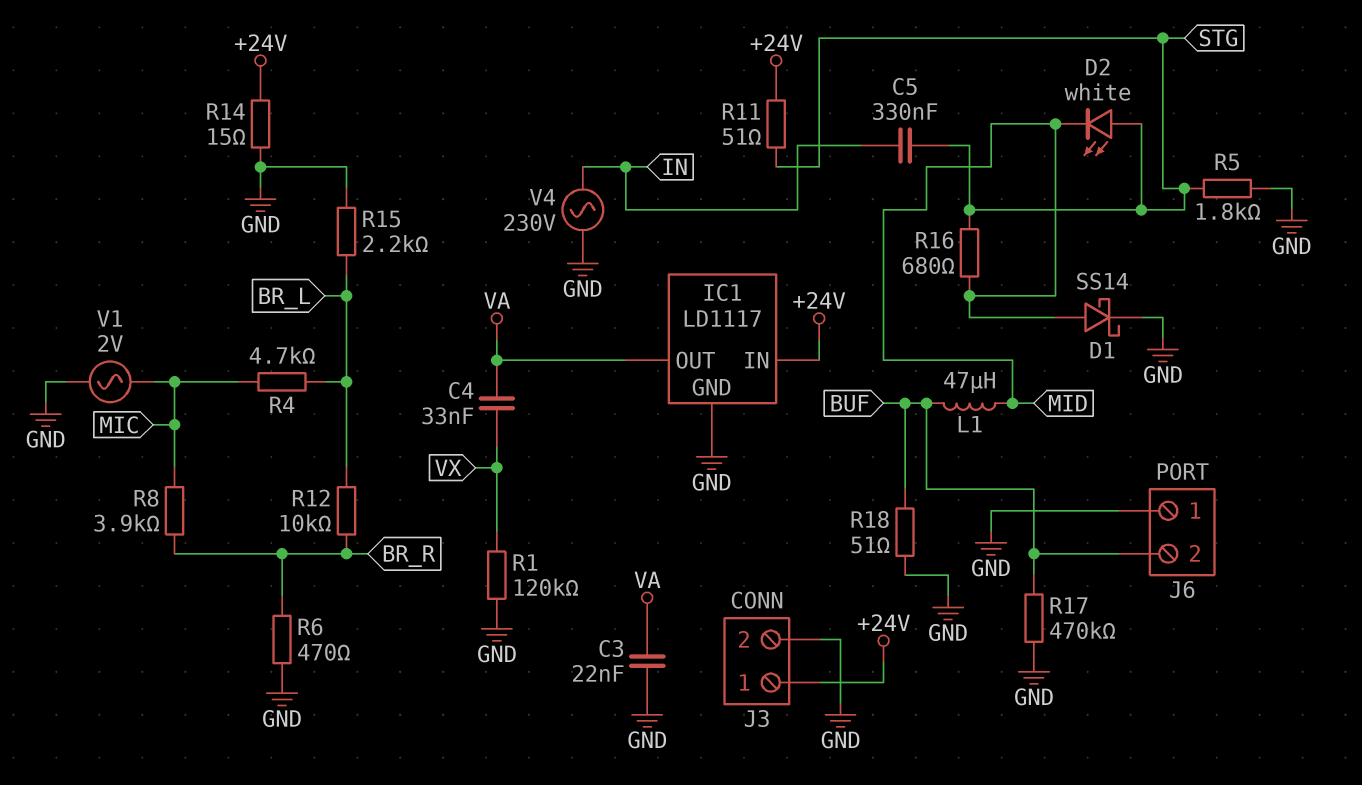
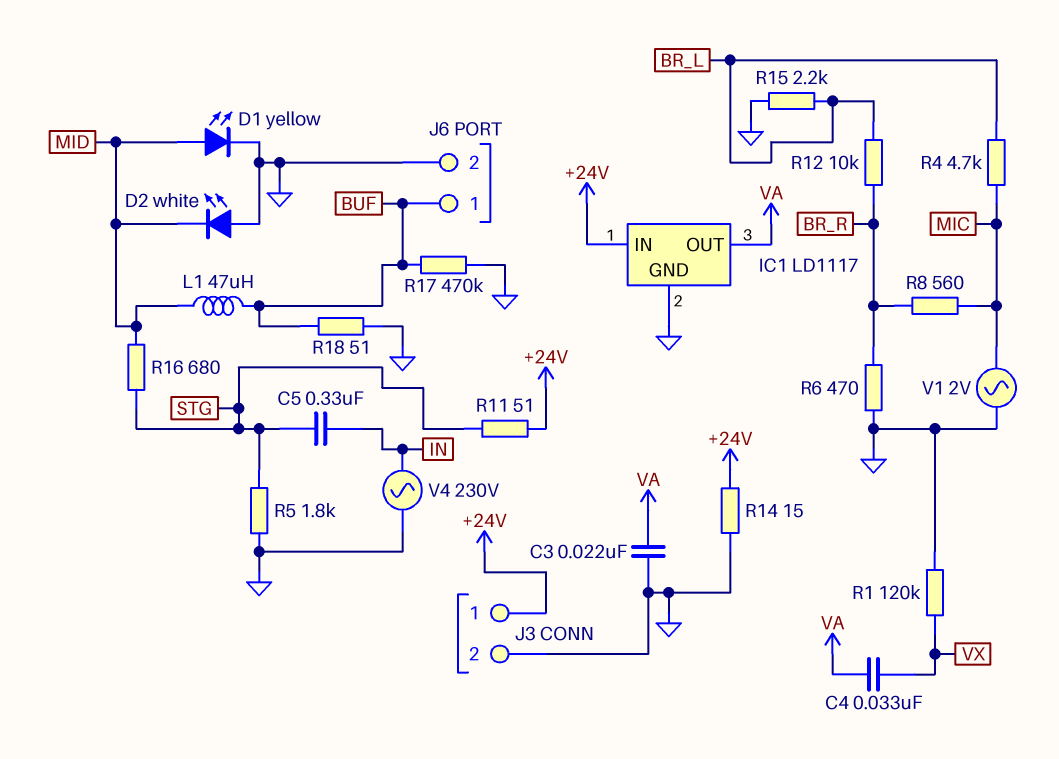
D1: schottky SS14 (A MID, K GND) -> LED yellow (A MID, K GND)
D2: LED white (A STG, K MID) -> LED white (A GND, K MID)
J6 pin 1: GND -> BUF
J6 pin 2: BUF -> GND
R8: 3.9k (BR_R, MIC) -> 560 (BR_R, MIC)

